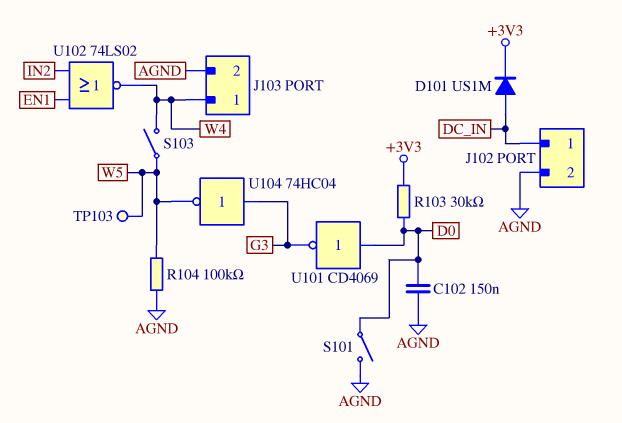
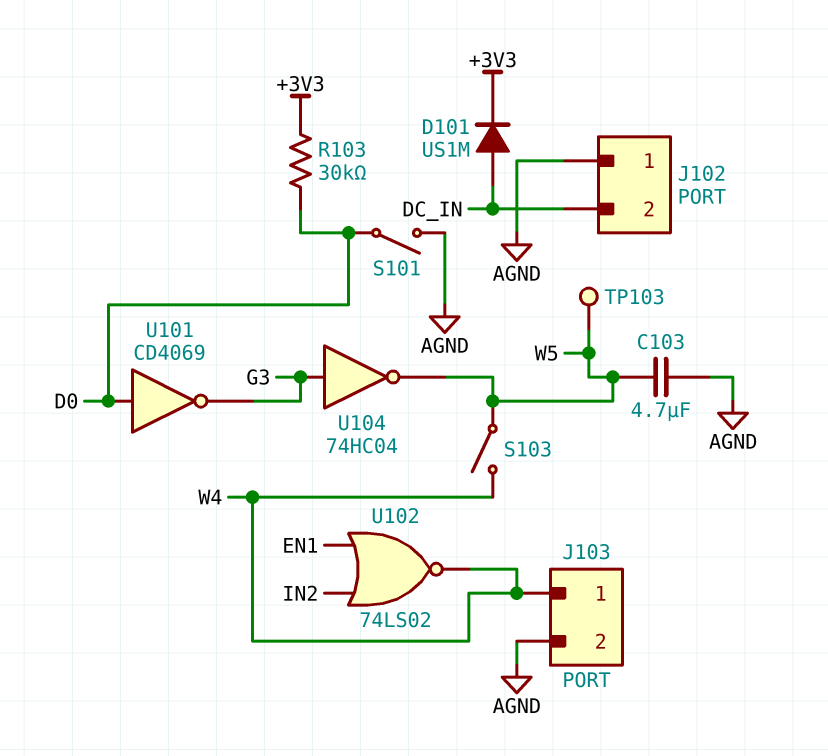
C102: 150nF (AGND, D0) -> none
C103: none -> 4.7uF (AGND, W5)
J102 pin 1: DC_IN -> AGND
J102 pin 2: AGND -> DC_IN
R104: 100k (AGND, W5) -> none

